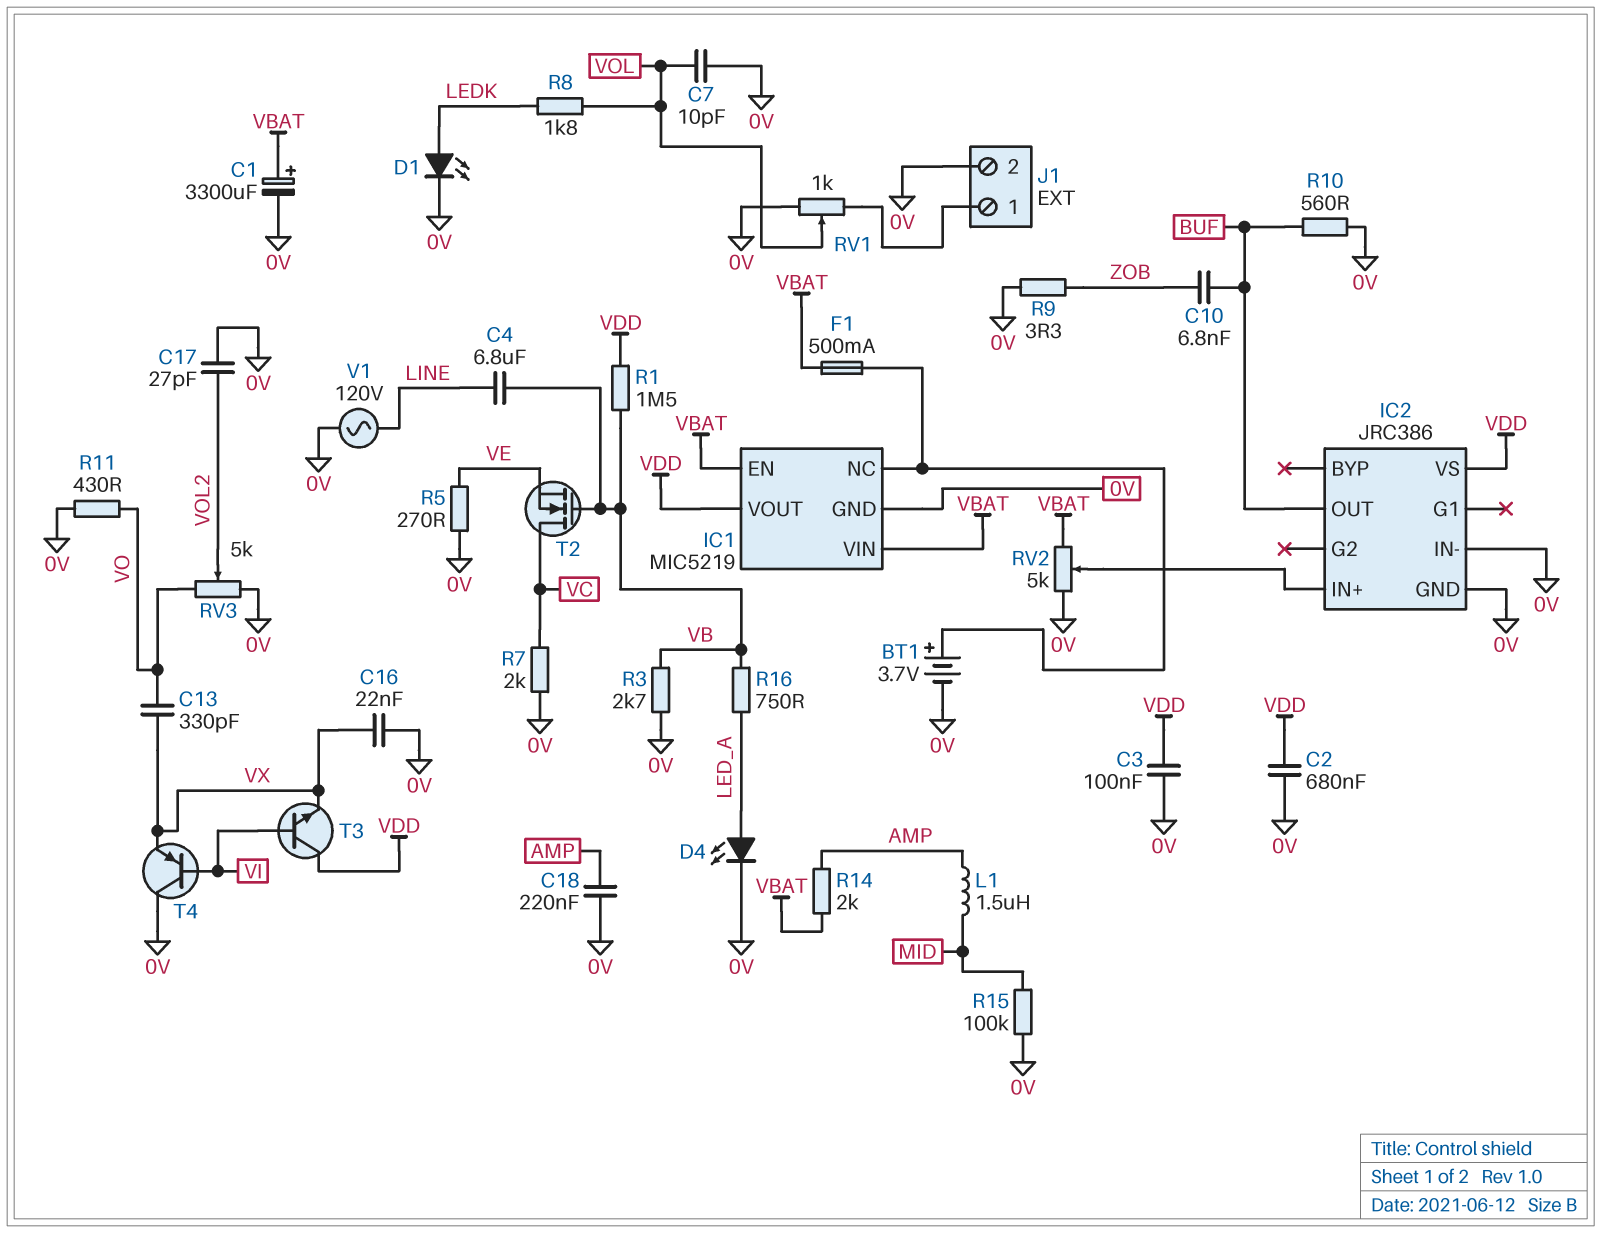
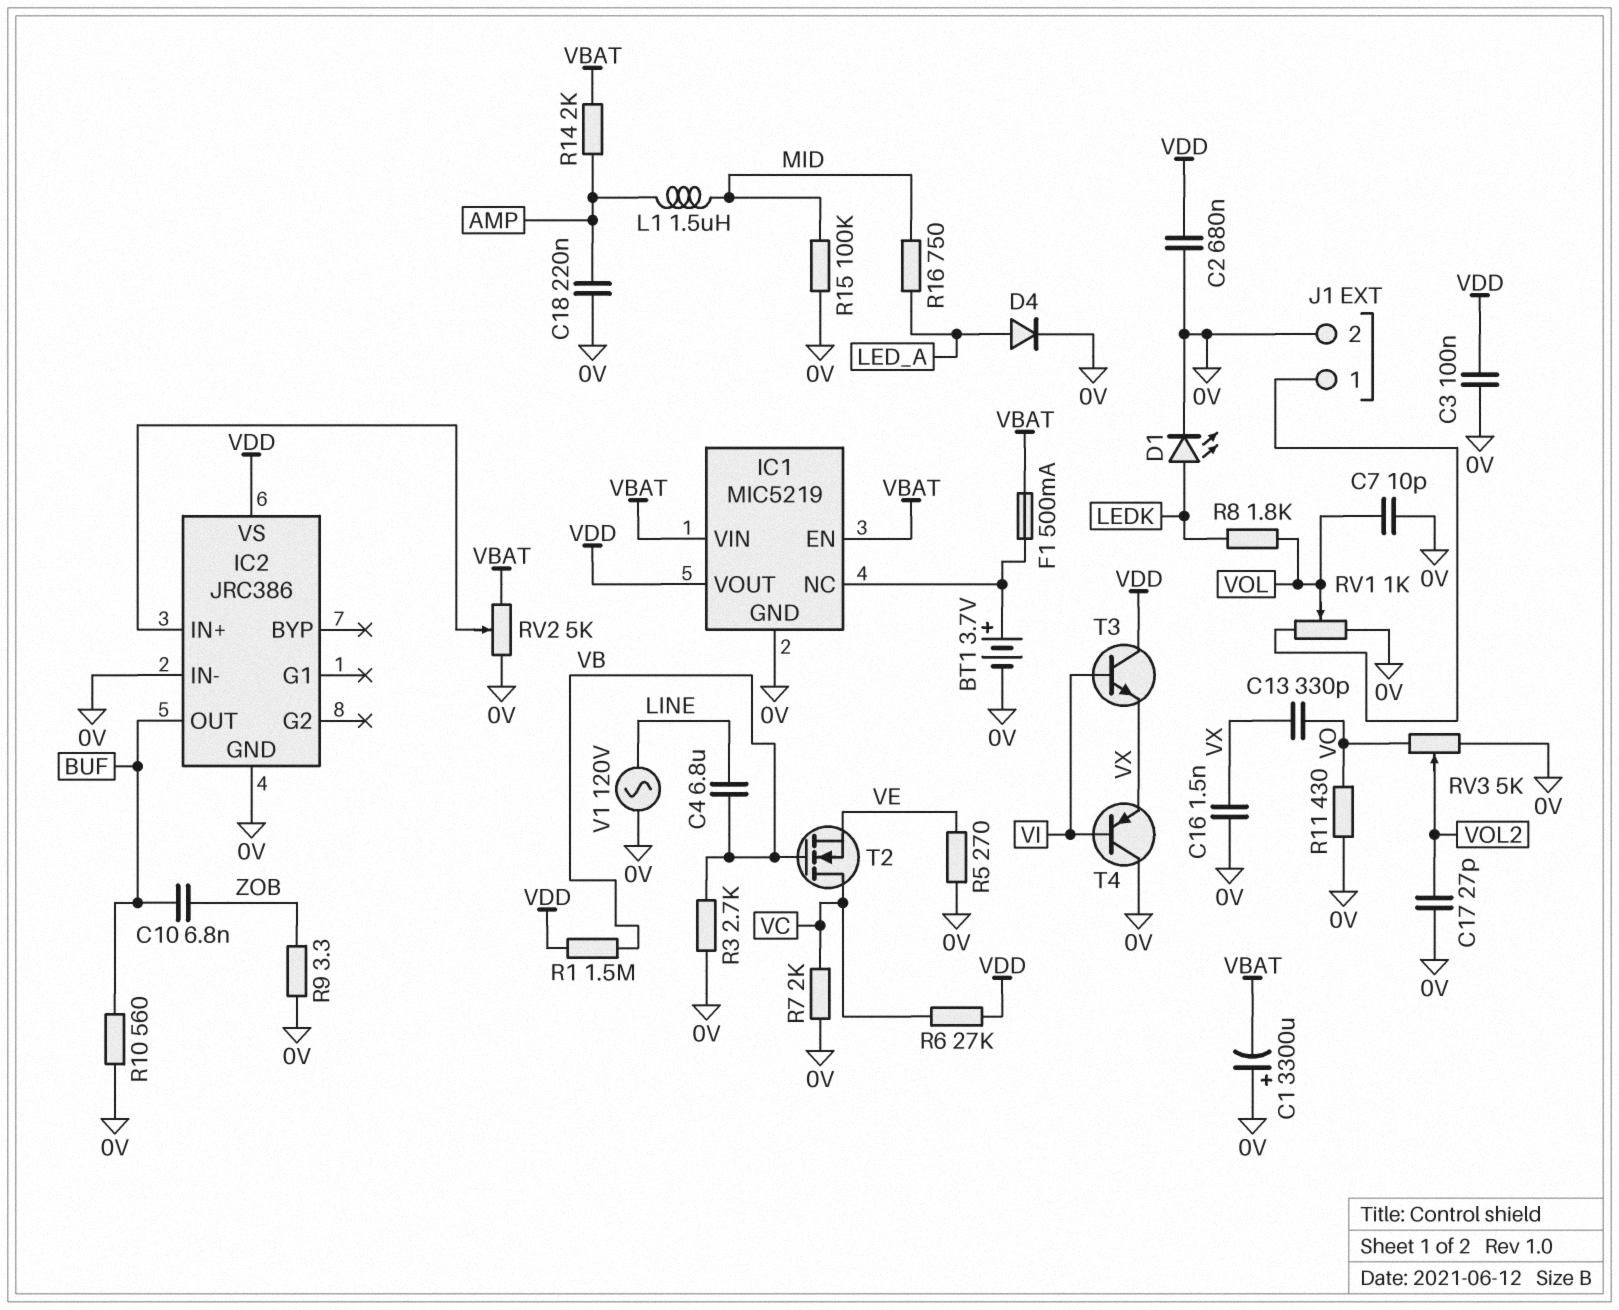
C1: 3300uF (plus VBAT, minus 0V) -> 3300uF (plus 0V, minus VBAT)
C16: 22nF (0V, VX) -> 1.5nF (0V, VX)
D4: LED (A LED_A, K 0V) -> diode (A LED_A, K 0V)
R6: none -> 27k (VC, VDD)
R16: 750 (LED_A, VB) -> 750 (LED_A, MID)

